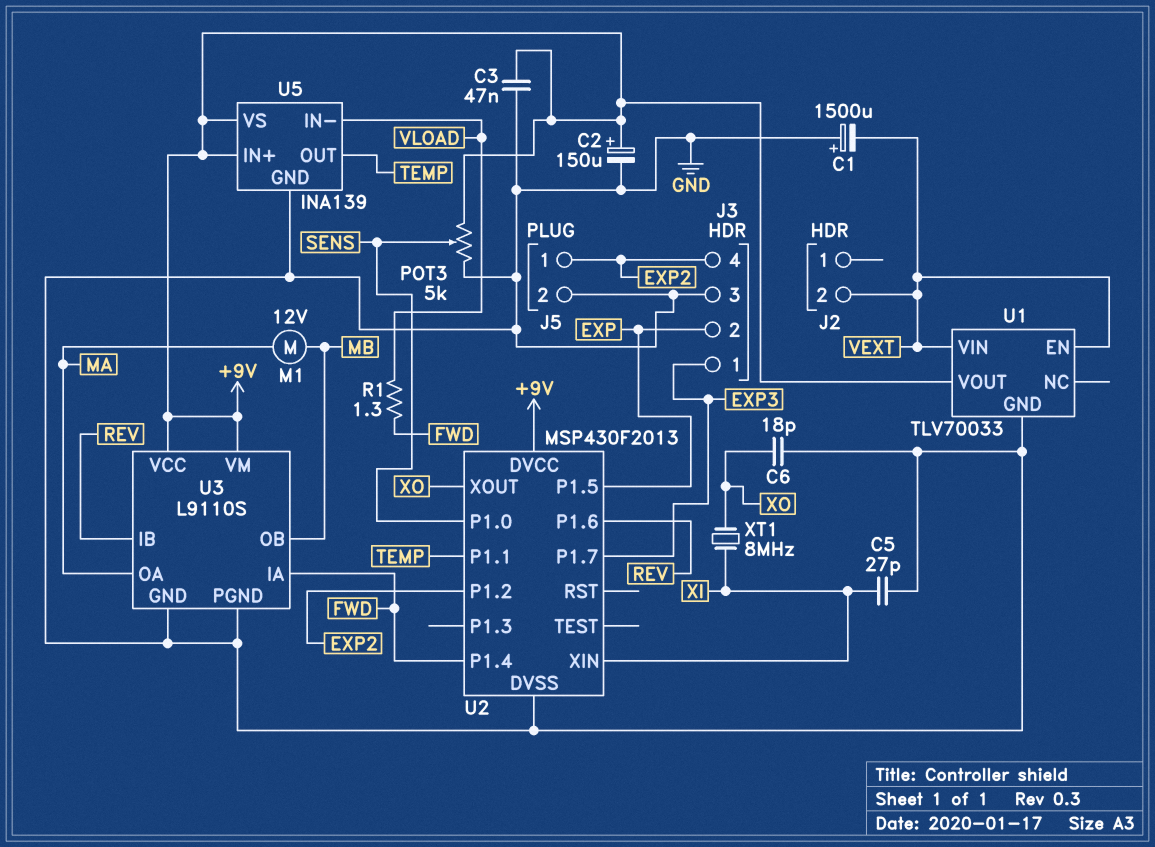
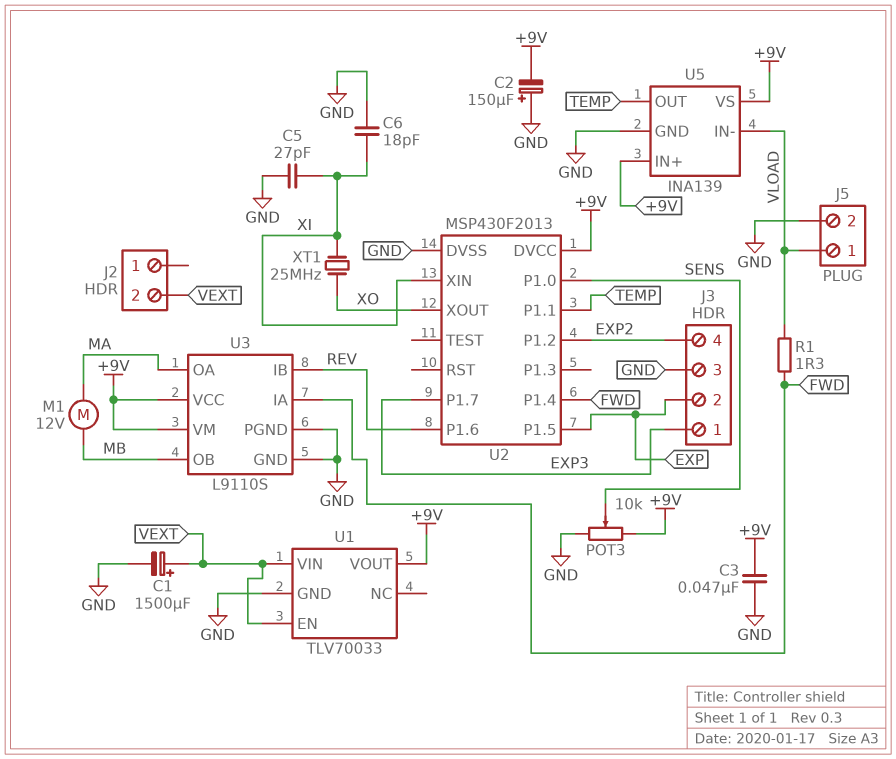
C1: 1500uF (plus GND, minus VEXT) -> 1500uF (plus VEXT, minus GND)
C2: 150uF (plus +9V, minus GND) -> 150uF (plus GND, minus +9V)
C6: 18pF (GND, XO) -> 18pF (GND, XI)
J5 pin 1: EXP2 -> VLOAD
POT3: 5k (+9V, GND, wiper SENS) -> 10k (+9V, GND, wiper SENS)
XT1: 8MHz (XI, XO) -> 25MHz (XI, XO)

